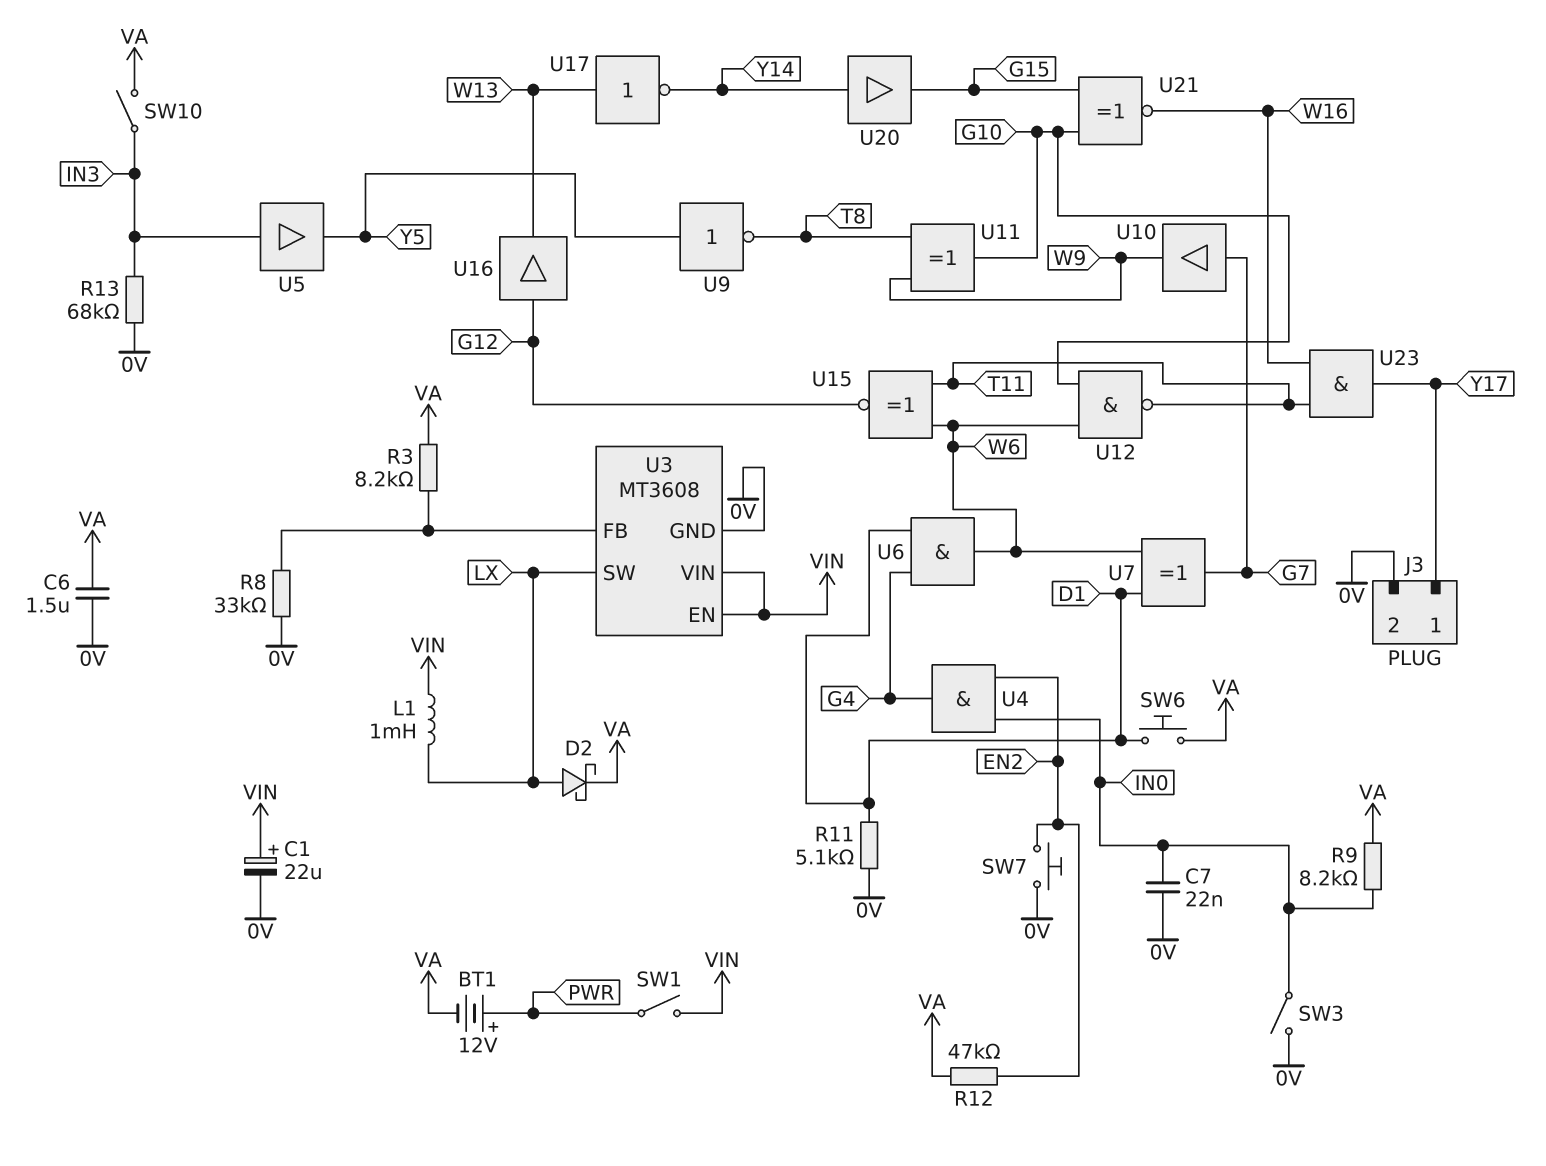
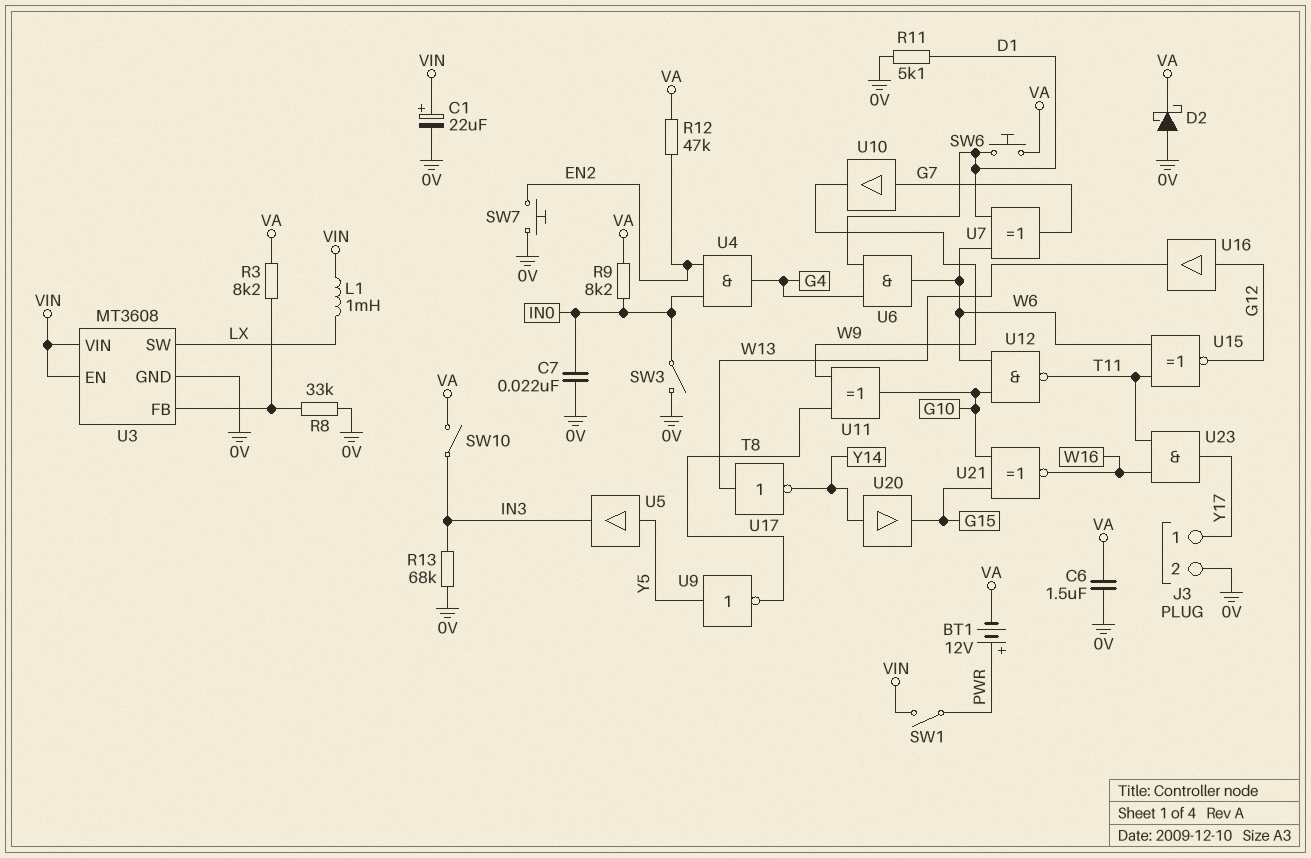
D2: schottky (A LX, K VA) -> schottky (A 0V, K VA)
U5: buffer (in IN3, out Y5) -> buffer (in Y5, out IN3)

